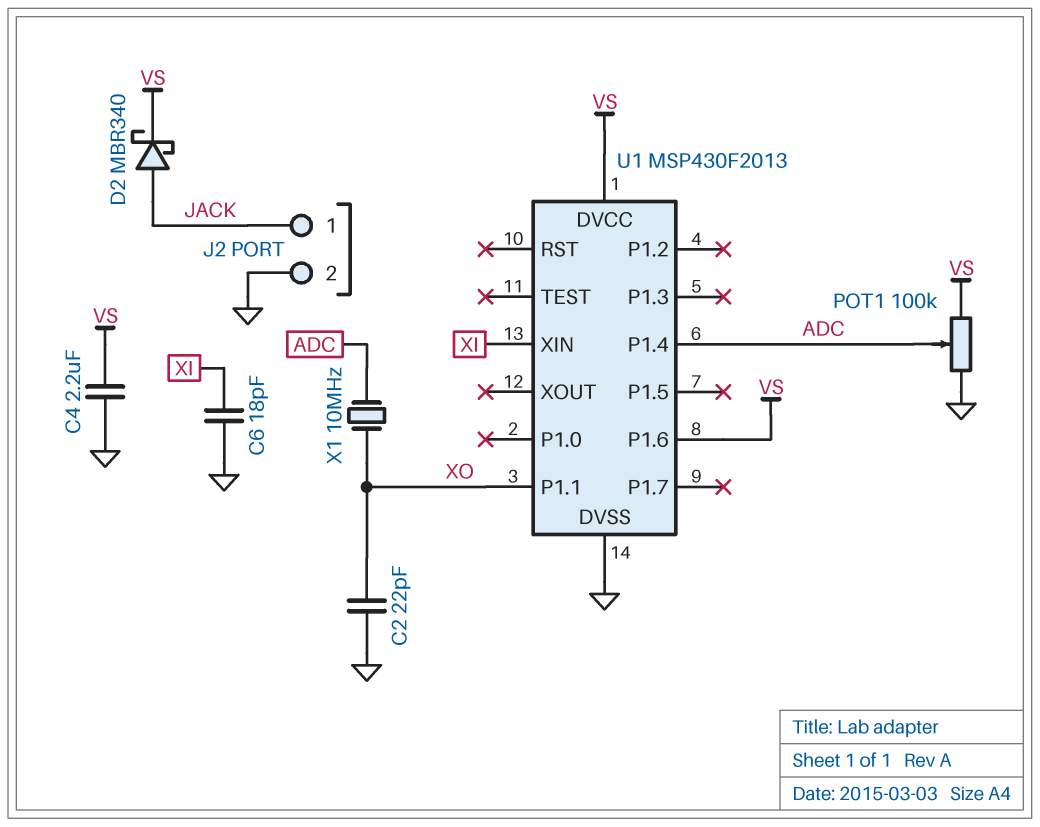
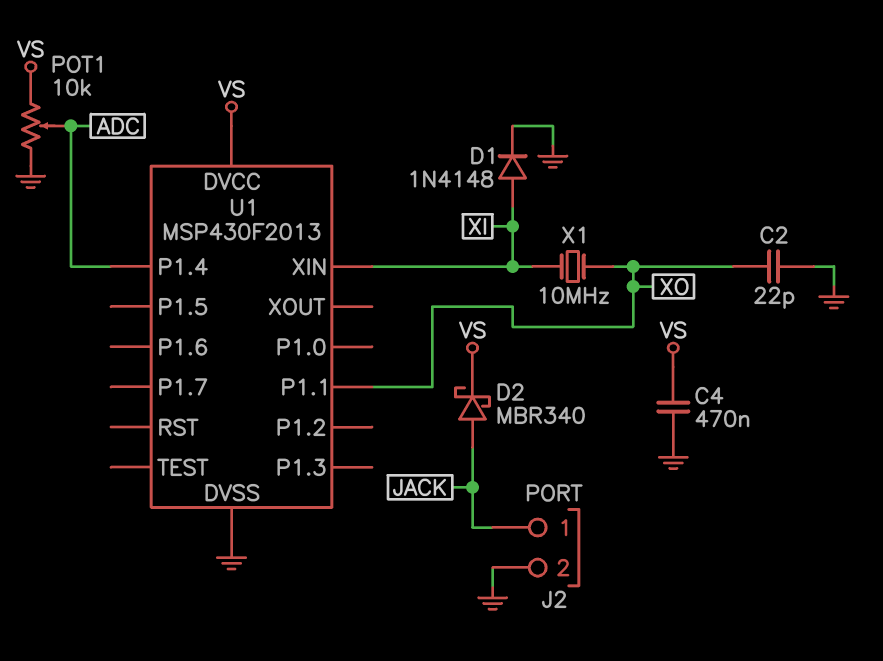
C4: 2.2uF (GND, VS) -> 470nF (GND, VS)
C6: 18pF (GND, XI) -> none
D1: none -> diode 1N4148 (A XI, K GND)
POT1: 100k (GND, VS, wiper ADC) -> 10k (GND, VS, wiper ADC)
U1 pin P1.6: VS -> none
X1: 10MHz (ADC, XO) -> 10MHz (XI, XO)

